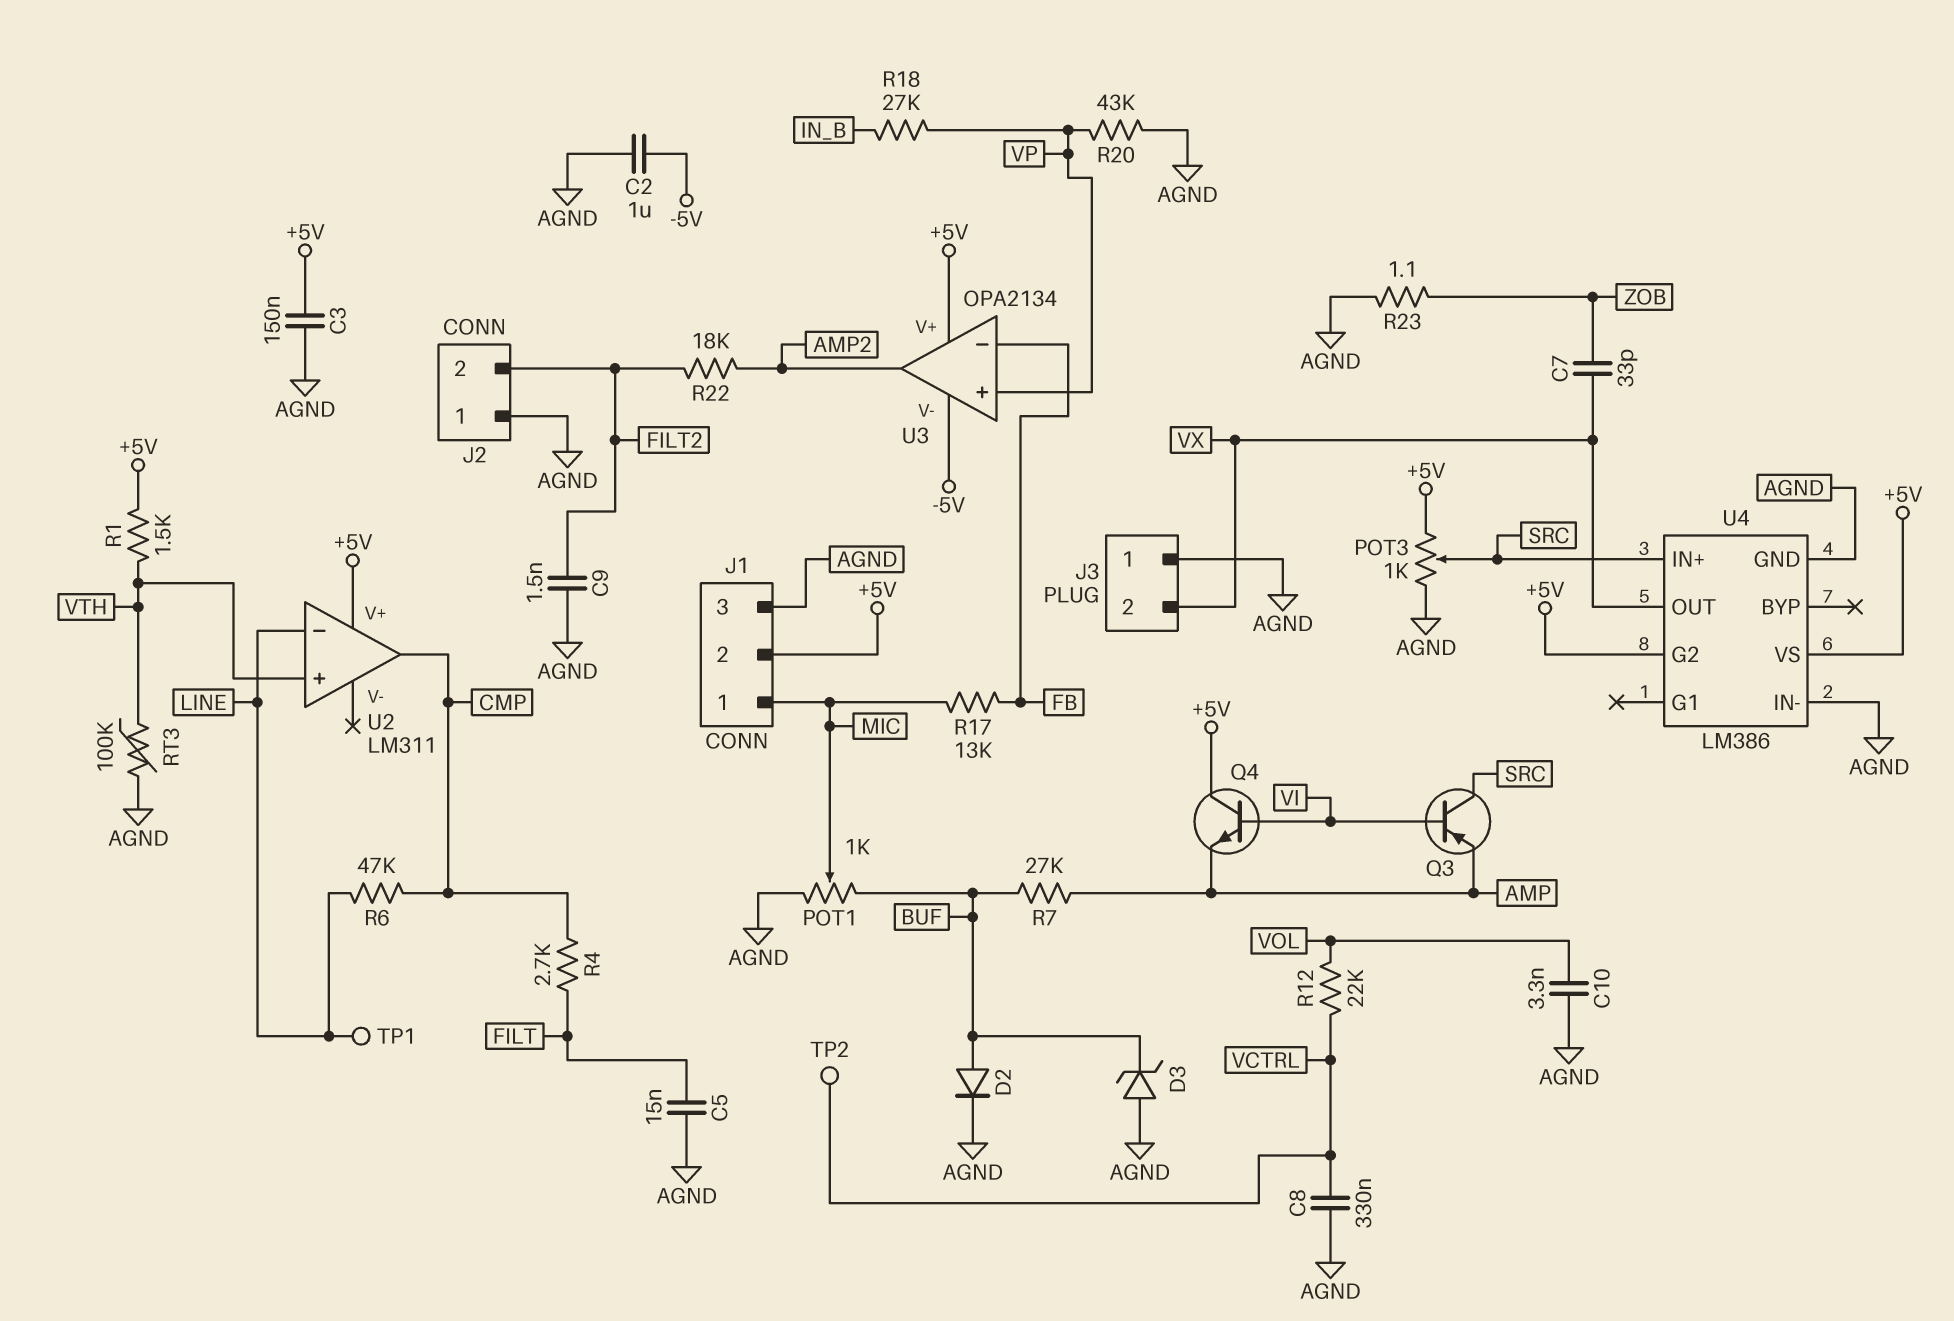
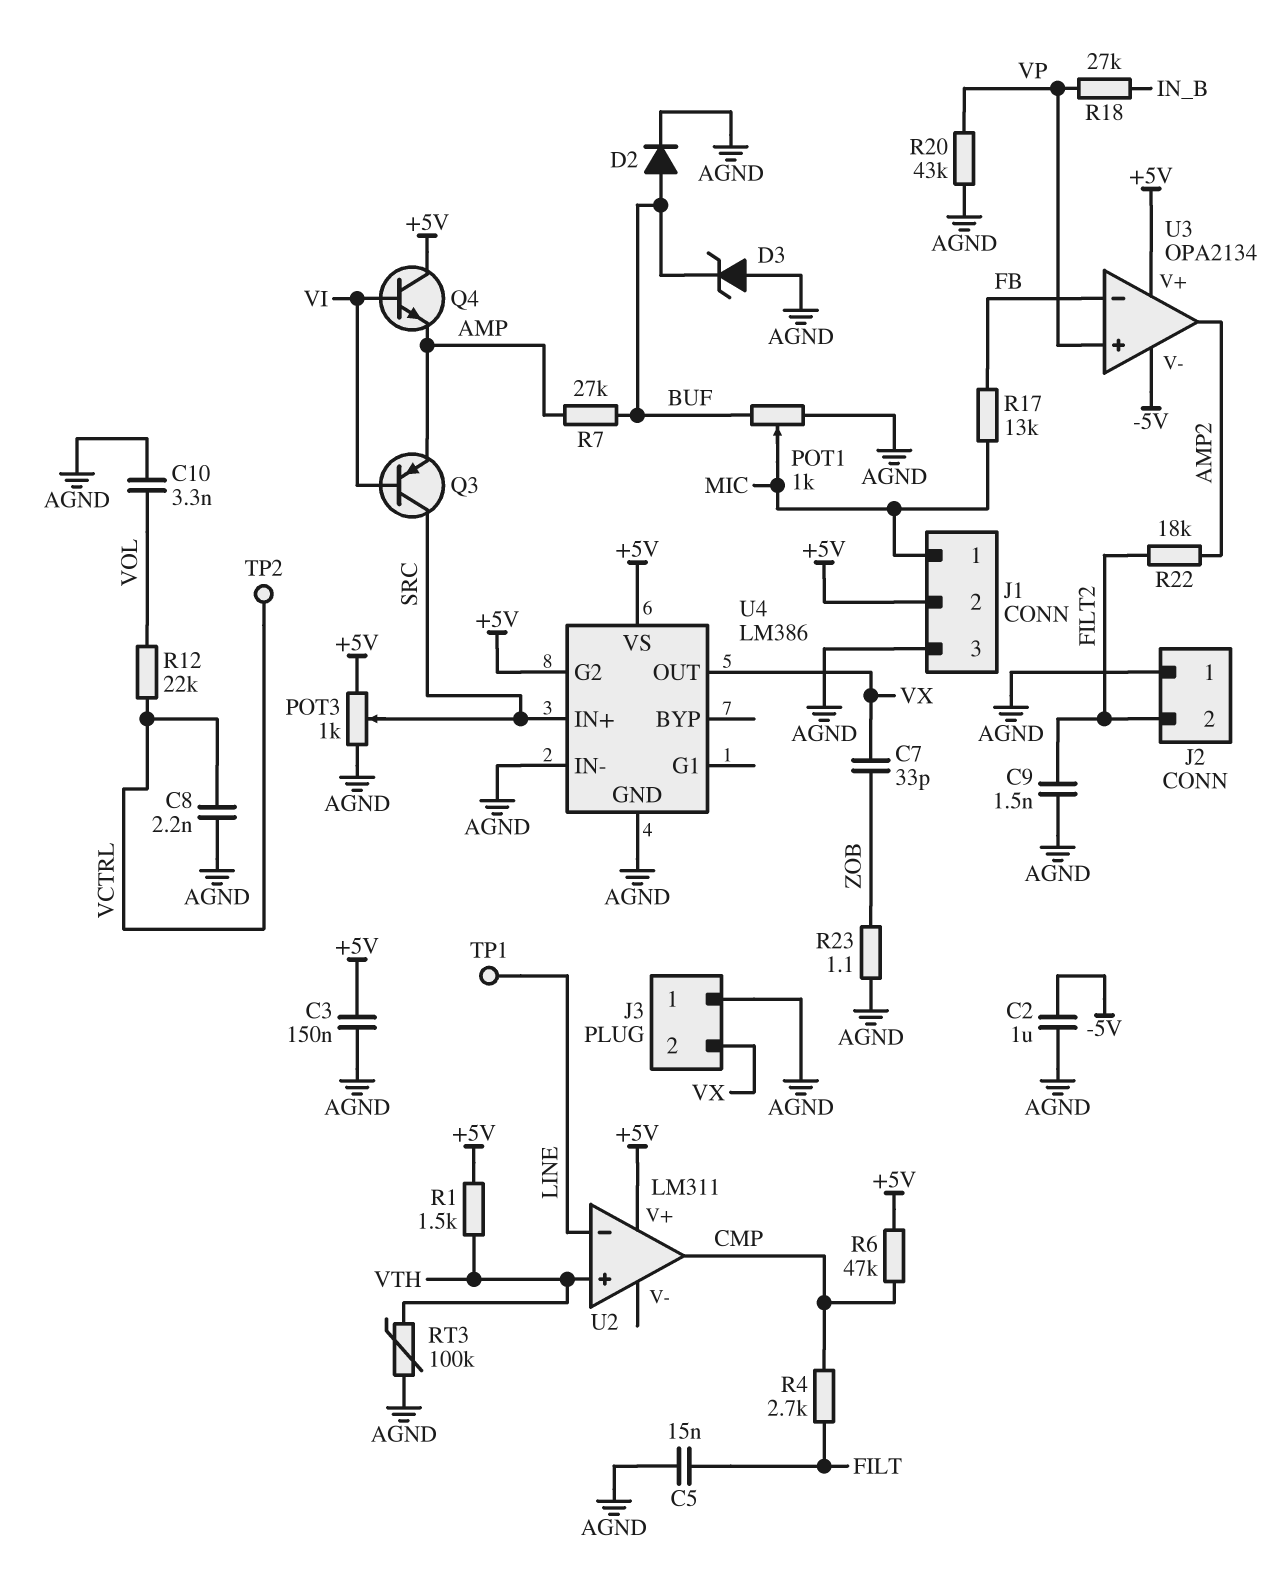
C8: 330nF (AGND, VCTRL) -> 2.2nF (AGND, VCTRL)
R6: 47k (CMP, LINE) -> 47k (+5V, CMP)

